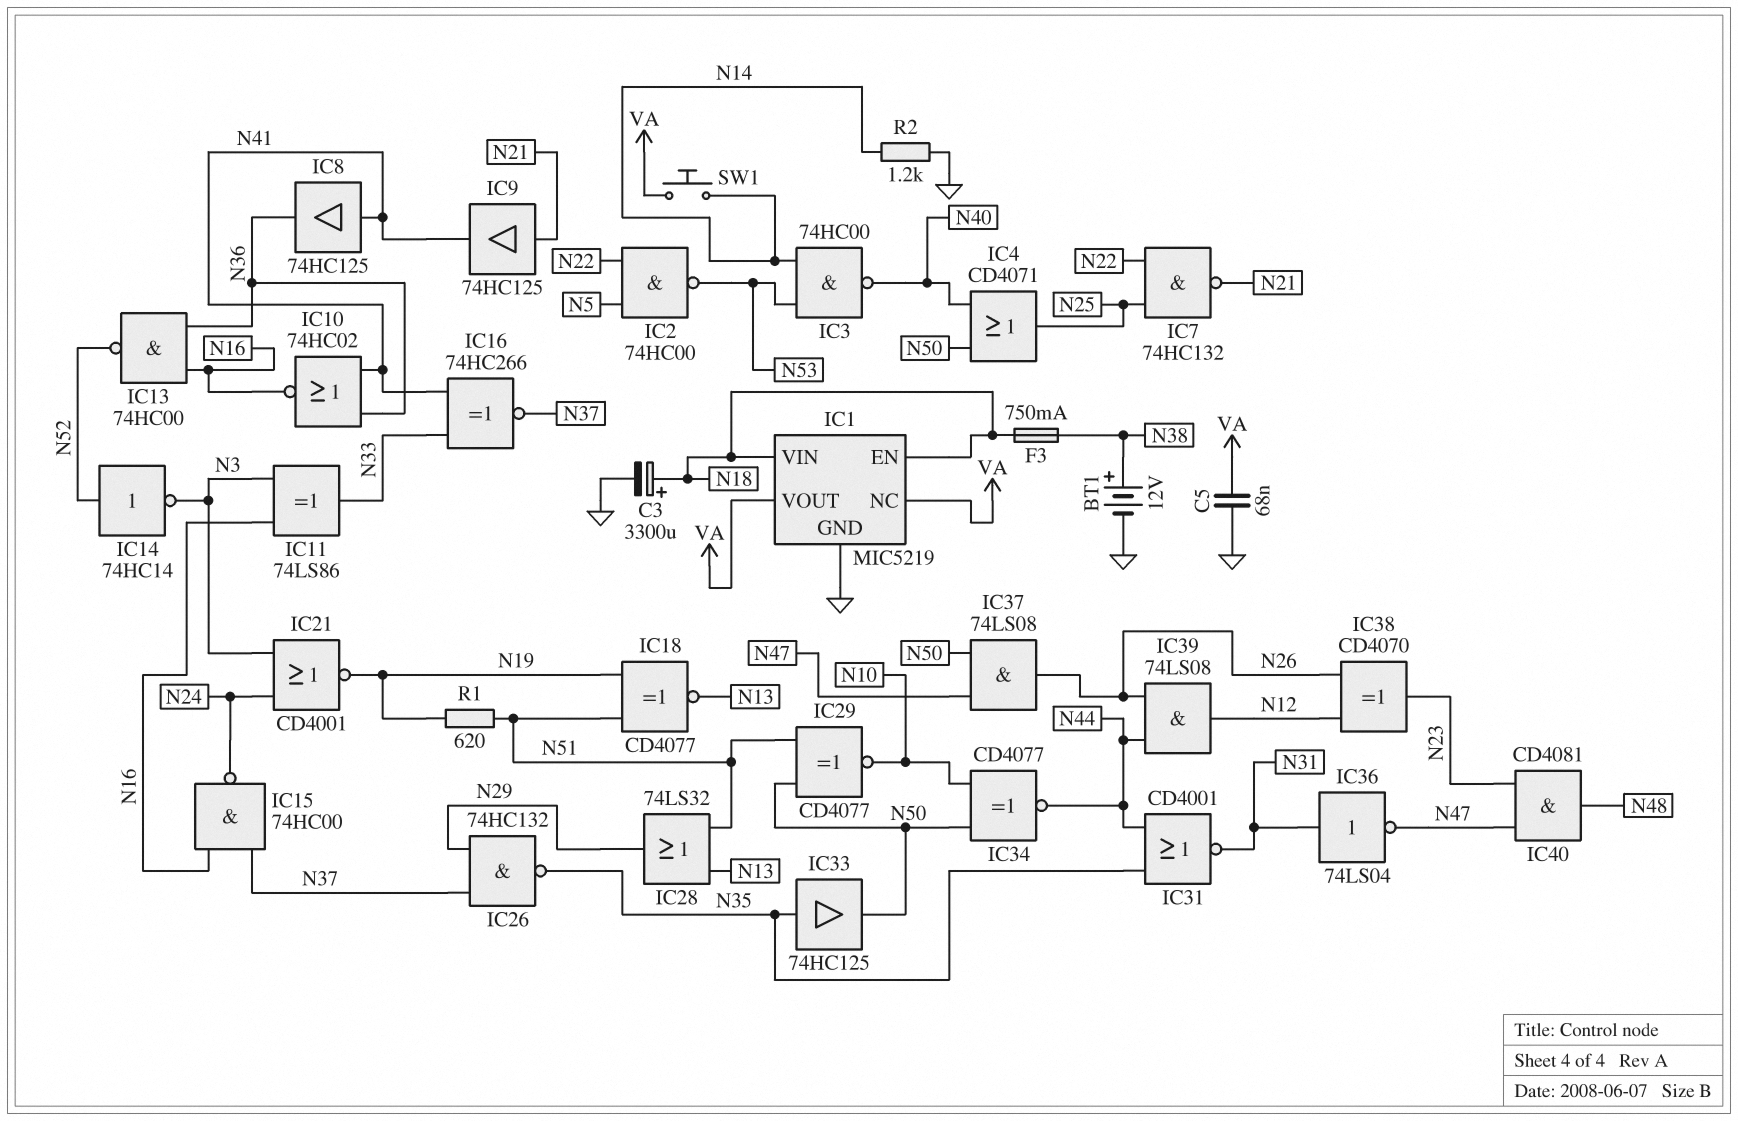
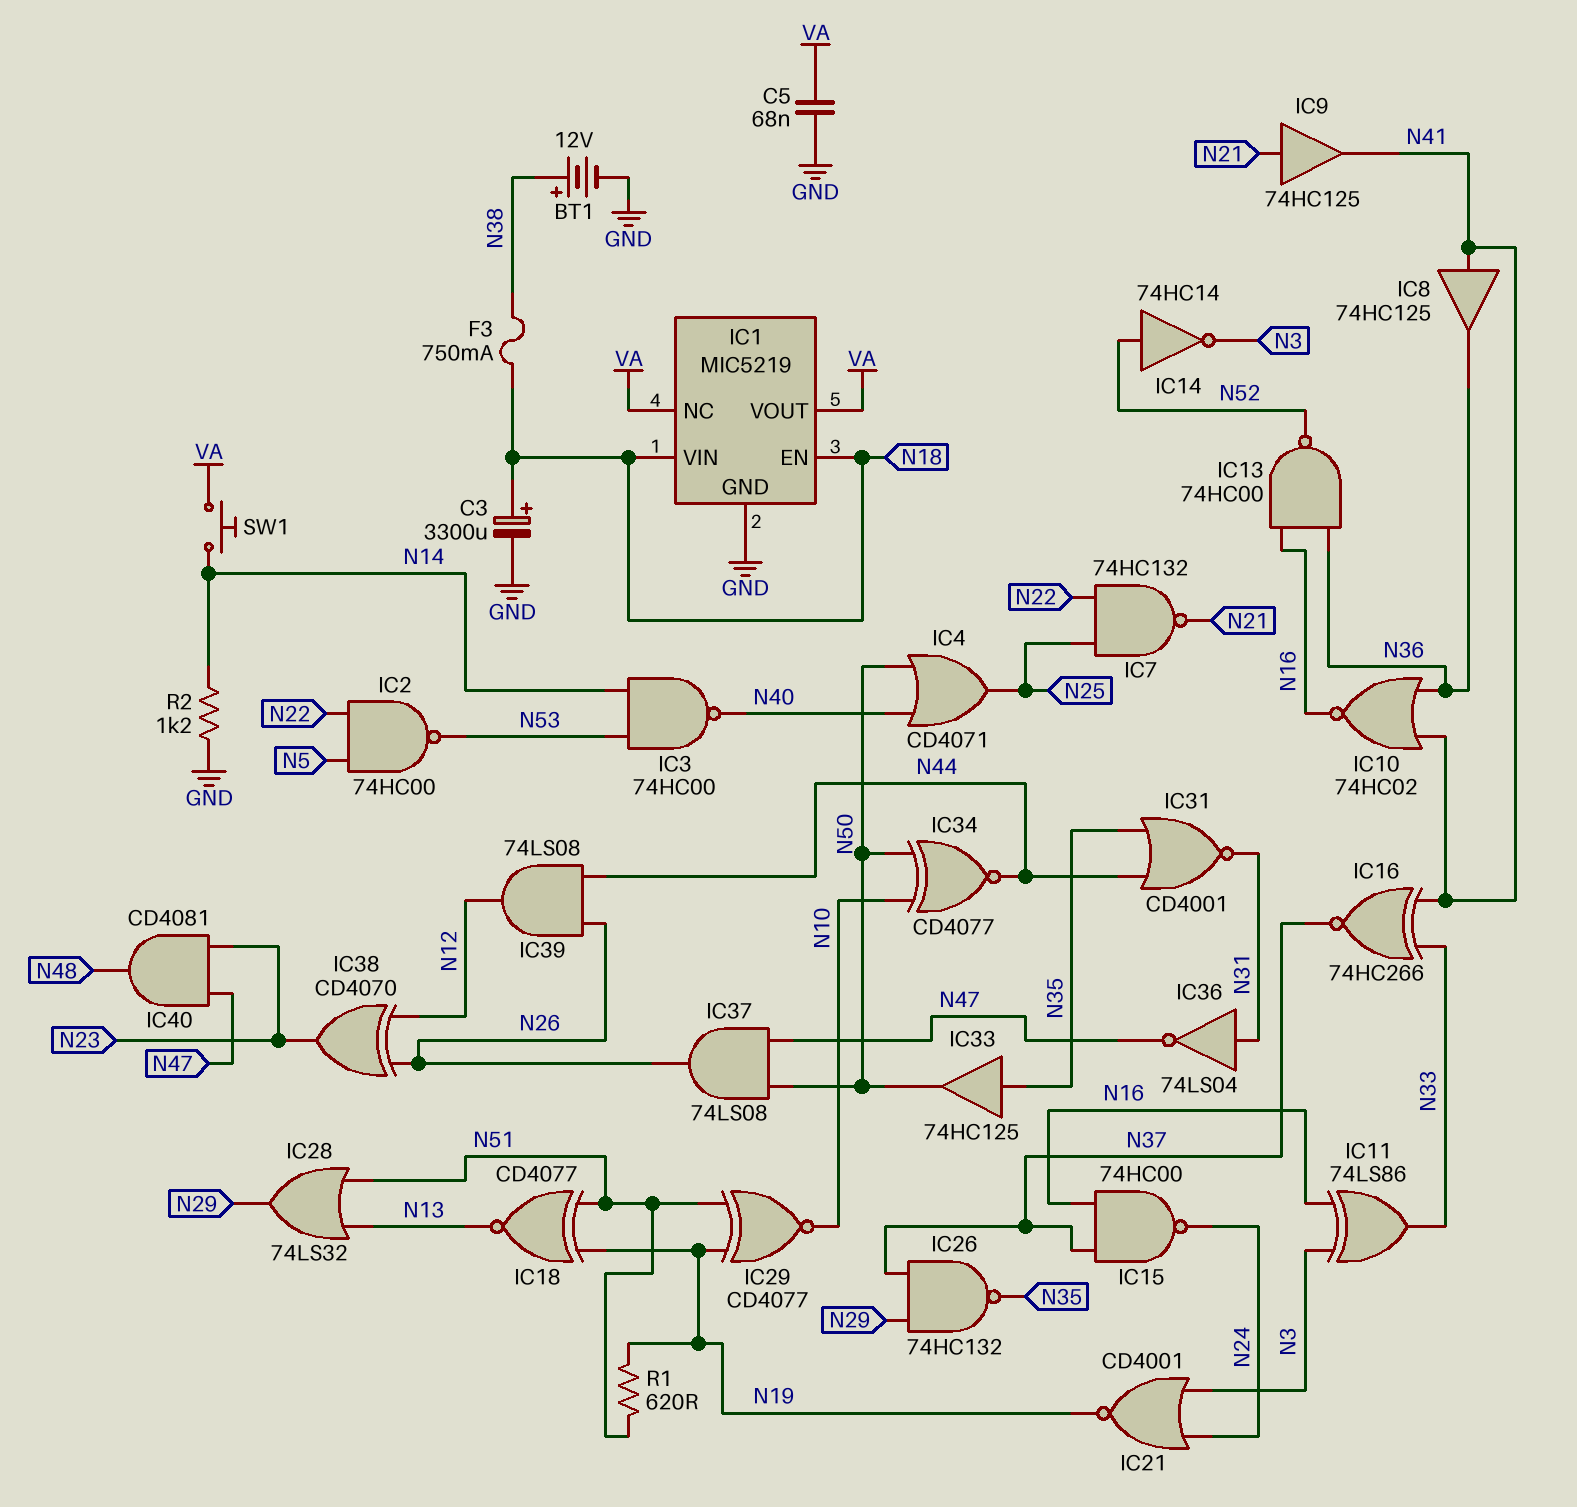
IC29: XNOR CD4077 (in N50, in N51, out N10) -> XNOR CD4077 (in N19, in N51, out N10)

